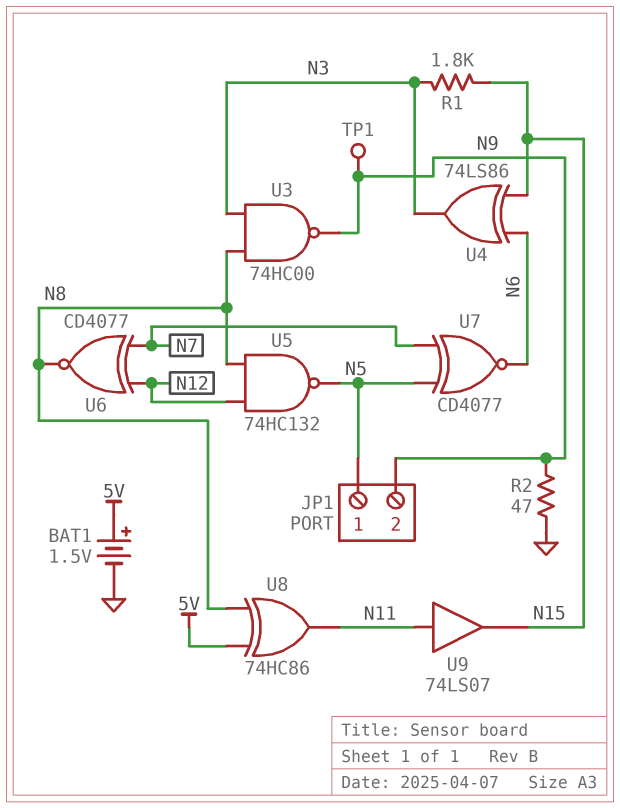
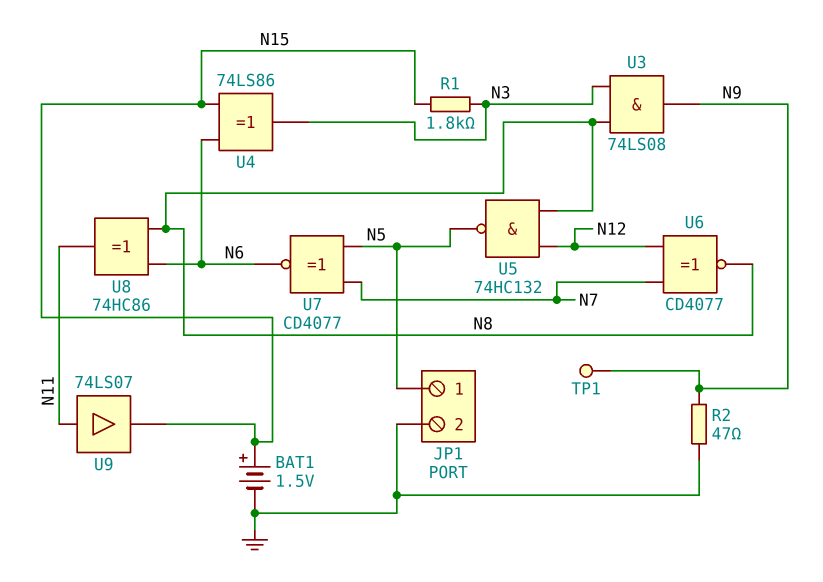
BAT1: 1.5V (plus 5V, minus GND) -> 1.5V (plus N15, minus GND)
JP1 pin 2: N9 -> GND
U3: NAND 74HC00 (in N3, in N8, out N9) -> AND 74LS08 (in N3, in N8, out N9)
U8: XOR 74HC86 (in 5V, in N8, out N11) -> XOR 74HC86 (in N6, in N8, out N11)

